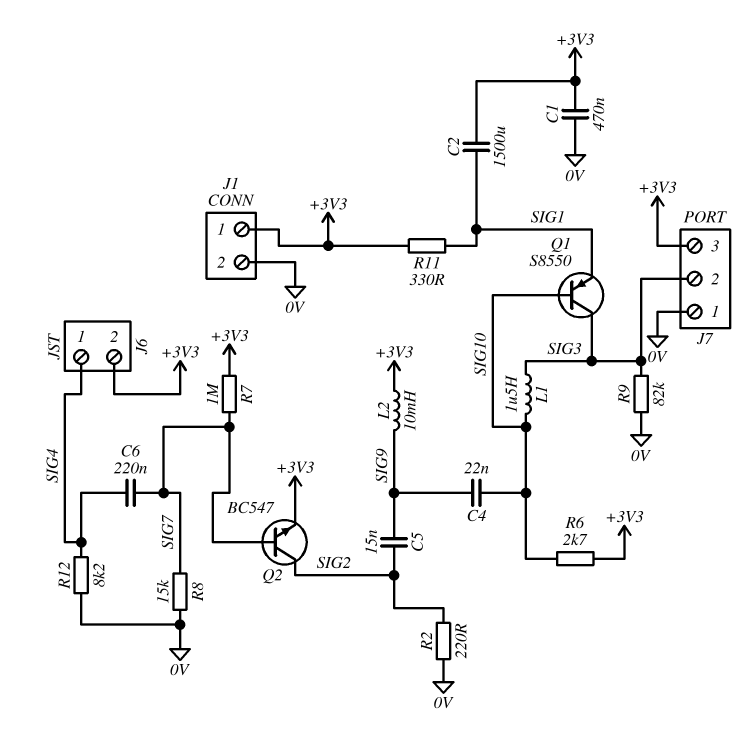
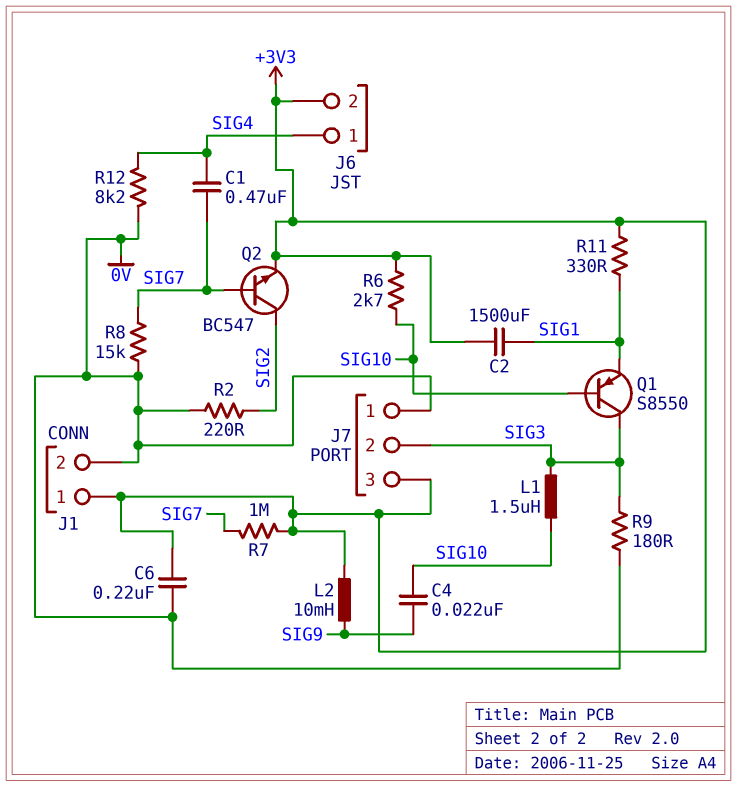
C1: 470nF (+3V3, 0V) -> 470nF (SIG4, SIG7)
C5: 15nF (SIG2, SIG9) -> none
C6: 220nF (SIG4, SIG7) -> 220nF (+3V3, 0V)
R9: 82k (0V, SIG3) -> 180 (0V, SIG3)

